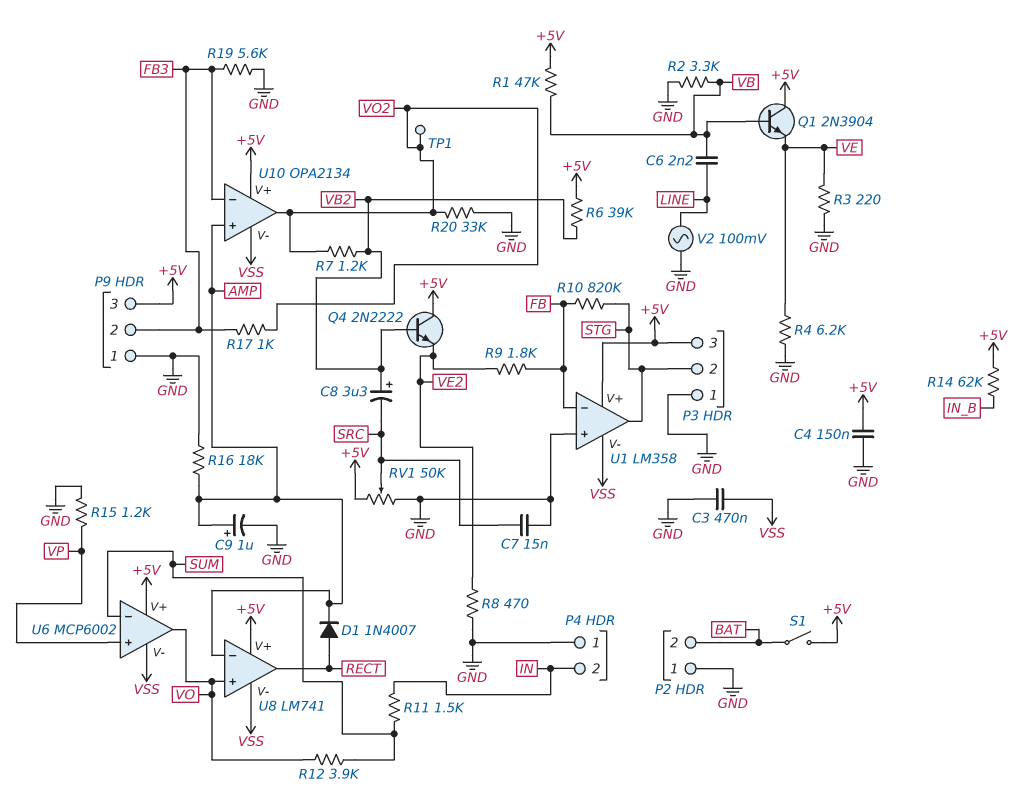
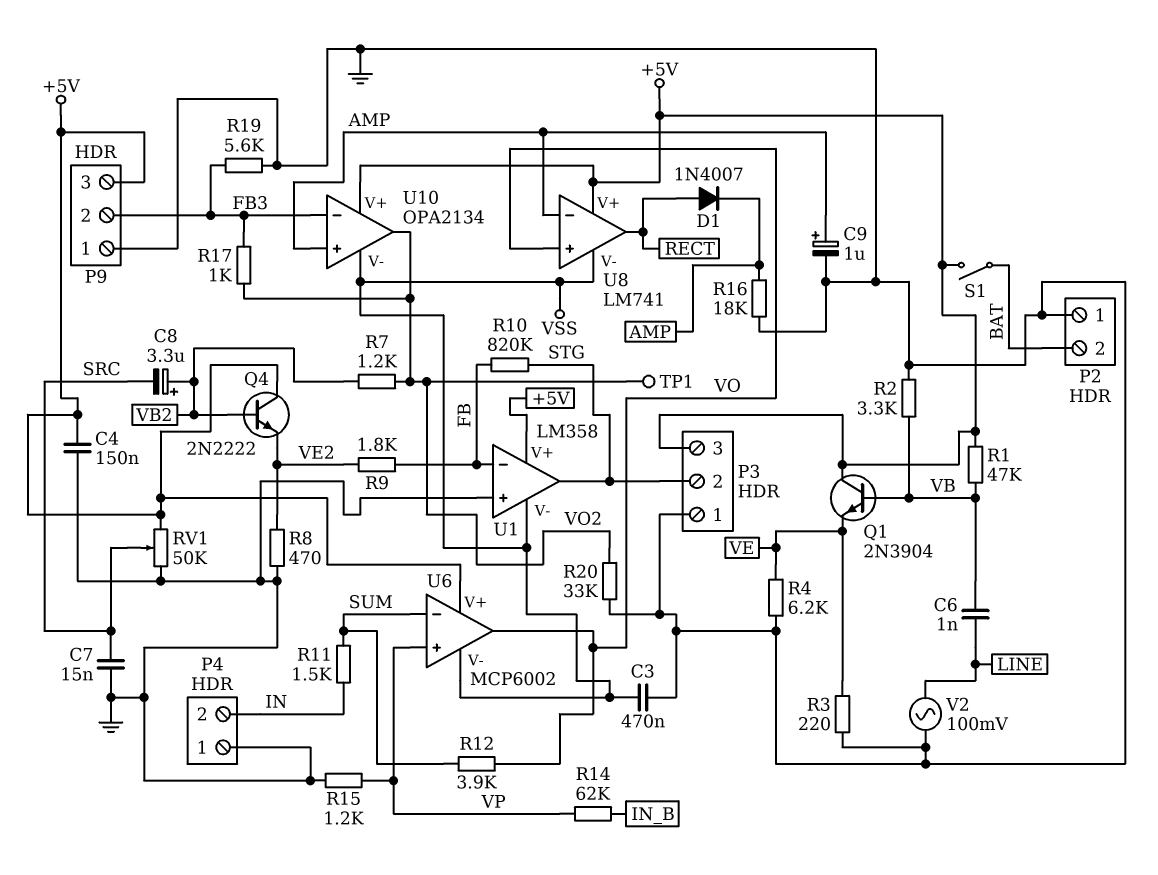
C6: 2.2nF (LINE, VB) -> 1nF (LINE, VB)
R6: 39k (+5V, VB2) -> none
R14: 62k (+5V, IN_B) -> 62k (IN_B, VP)

